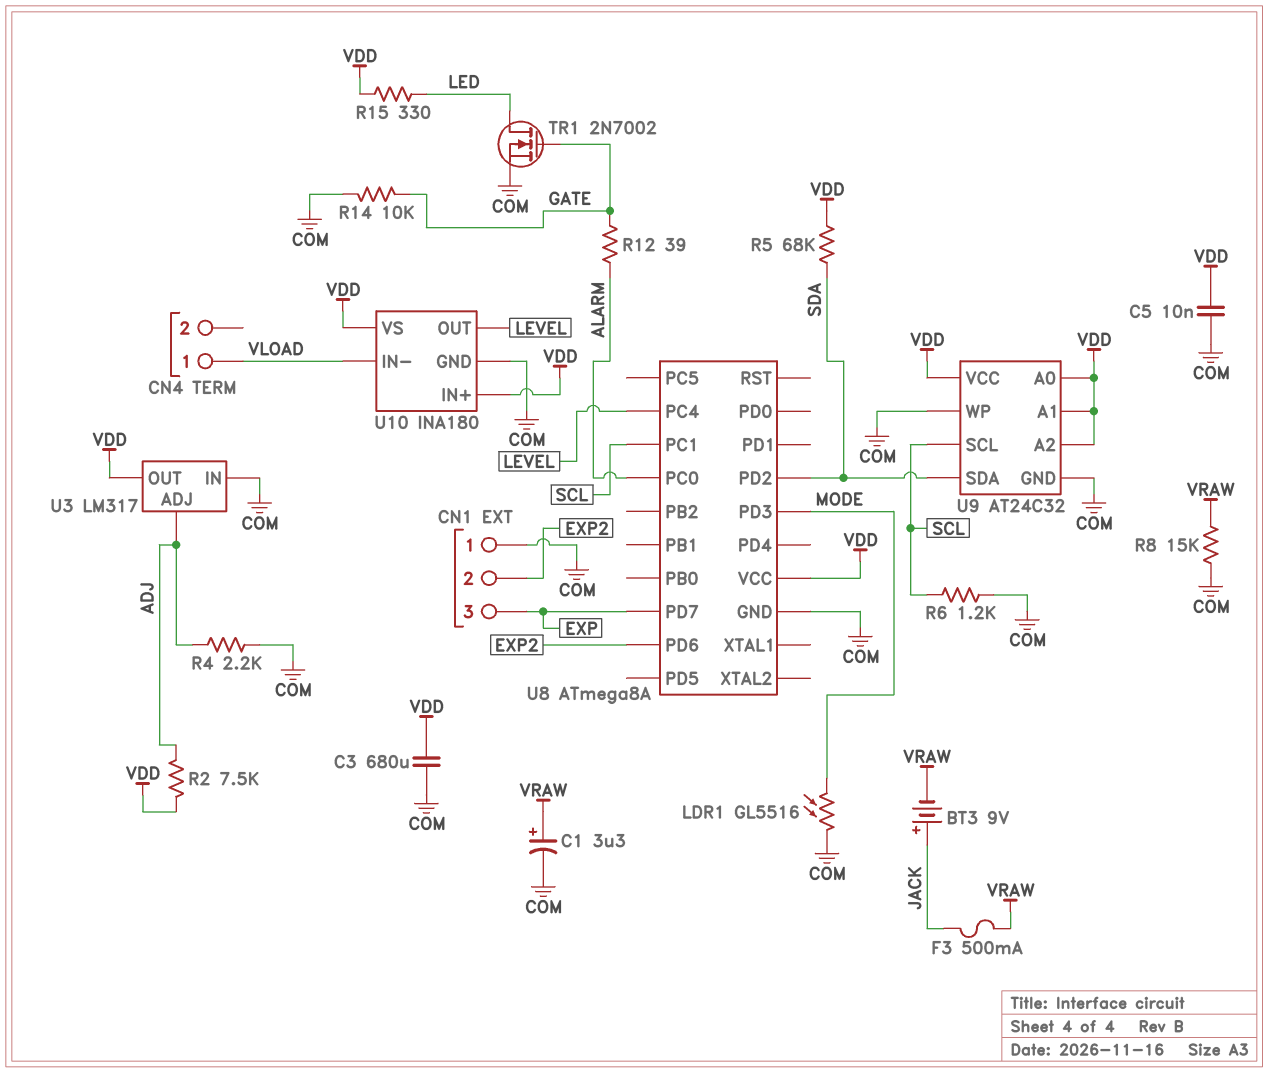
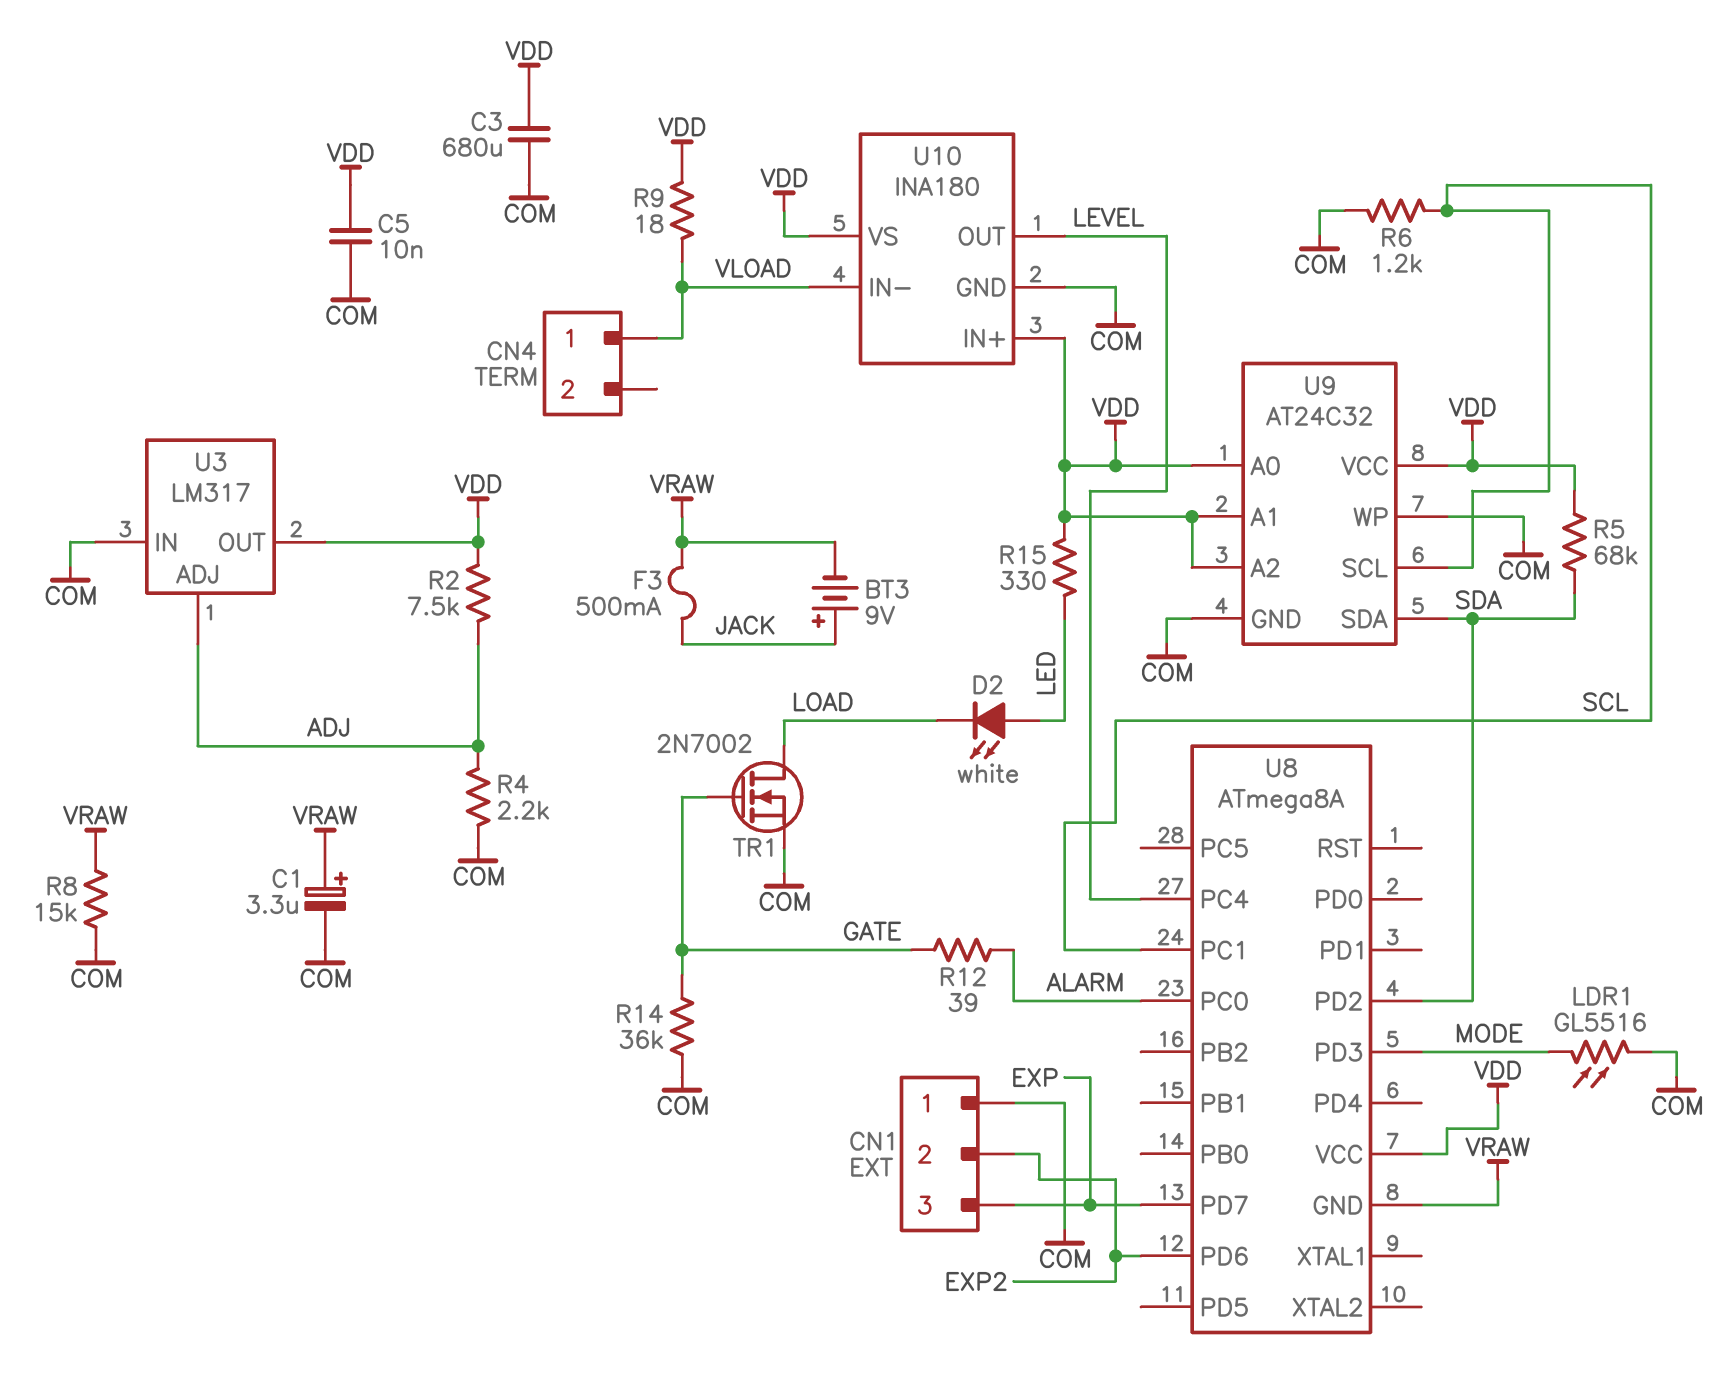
D2: none -> LED white (A LED, K LOAD)
R9: none -> 18 (VDD, VLOAD)
R14: 10k (COM, GATE) -> 36k (COM, GATE)
TR1: NMOS 2N7002 (G GATE, D LED, S COM) -> NMOS 2N7002 (G GATE, D LOAD, S COM)
U8 pin GND: COM -> VRAW

